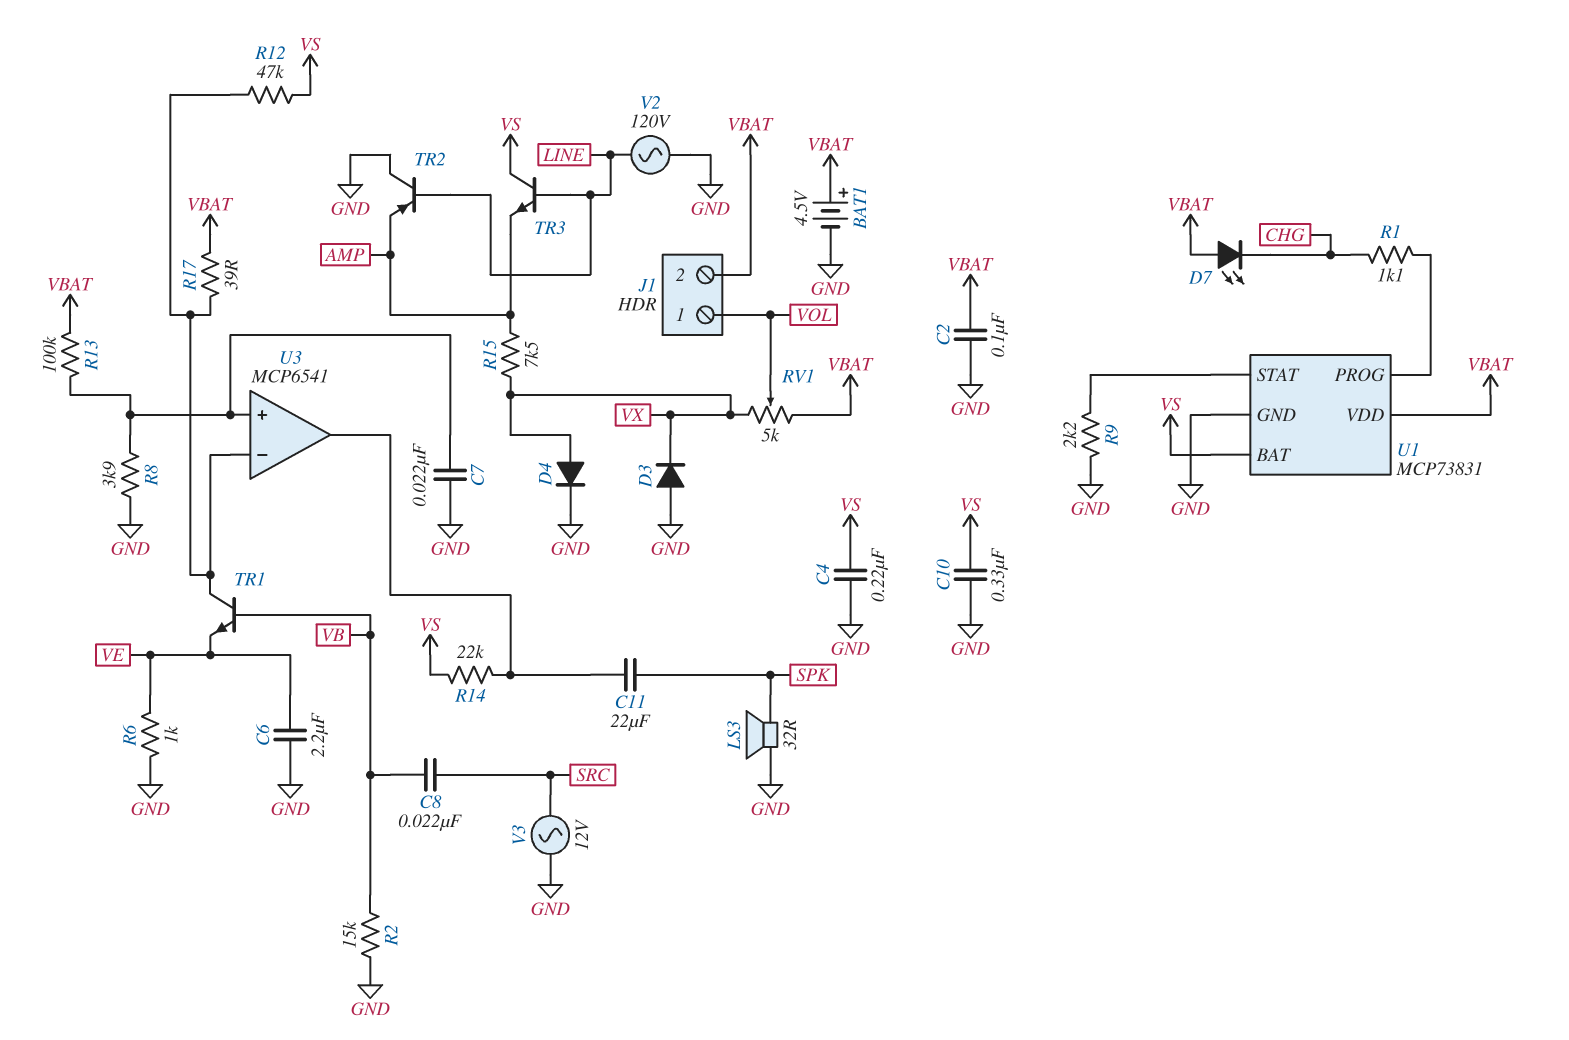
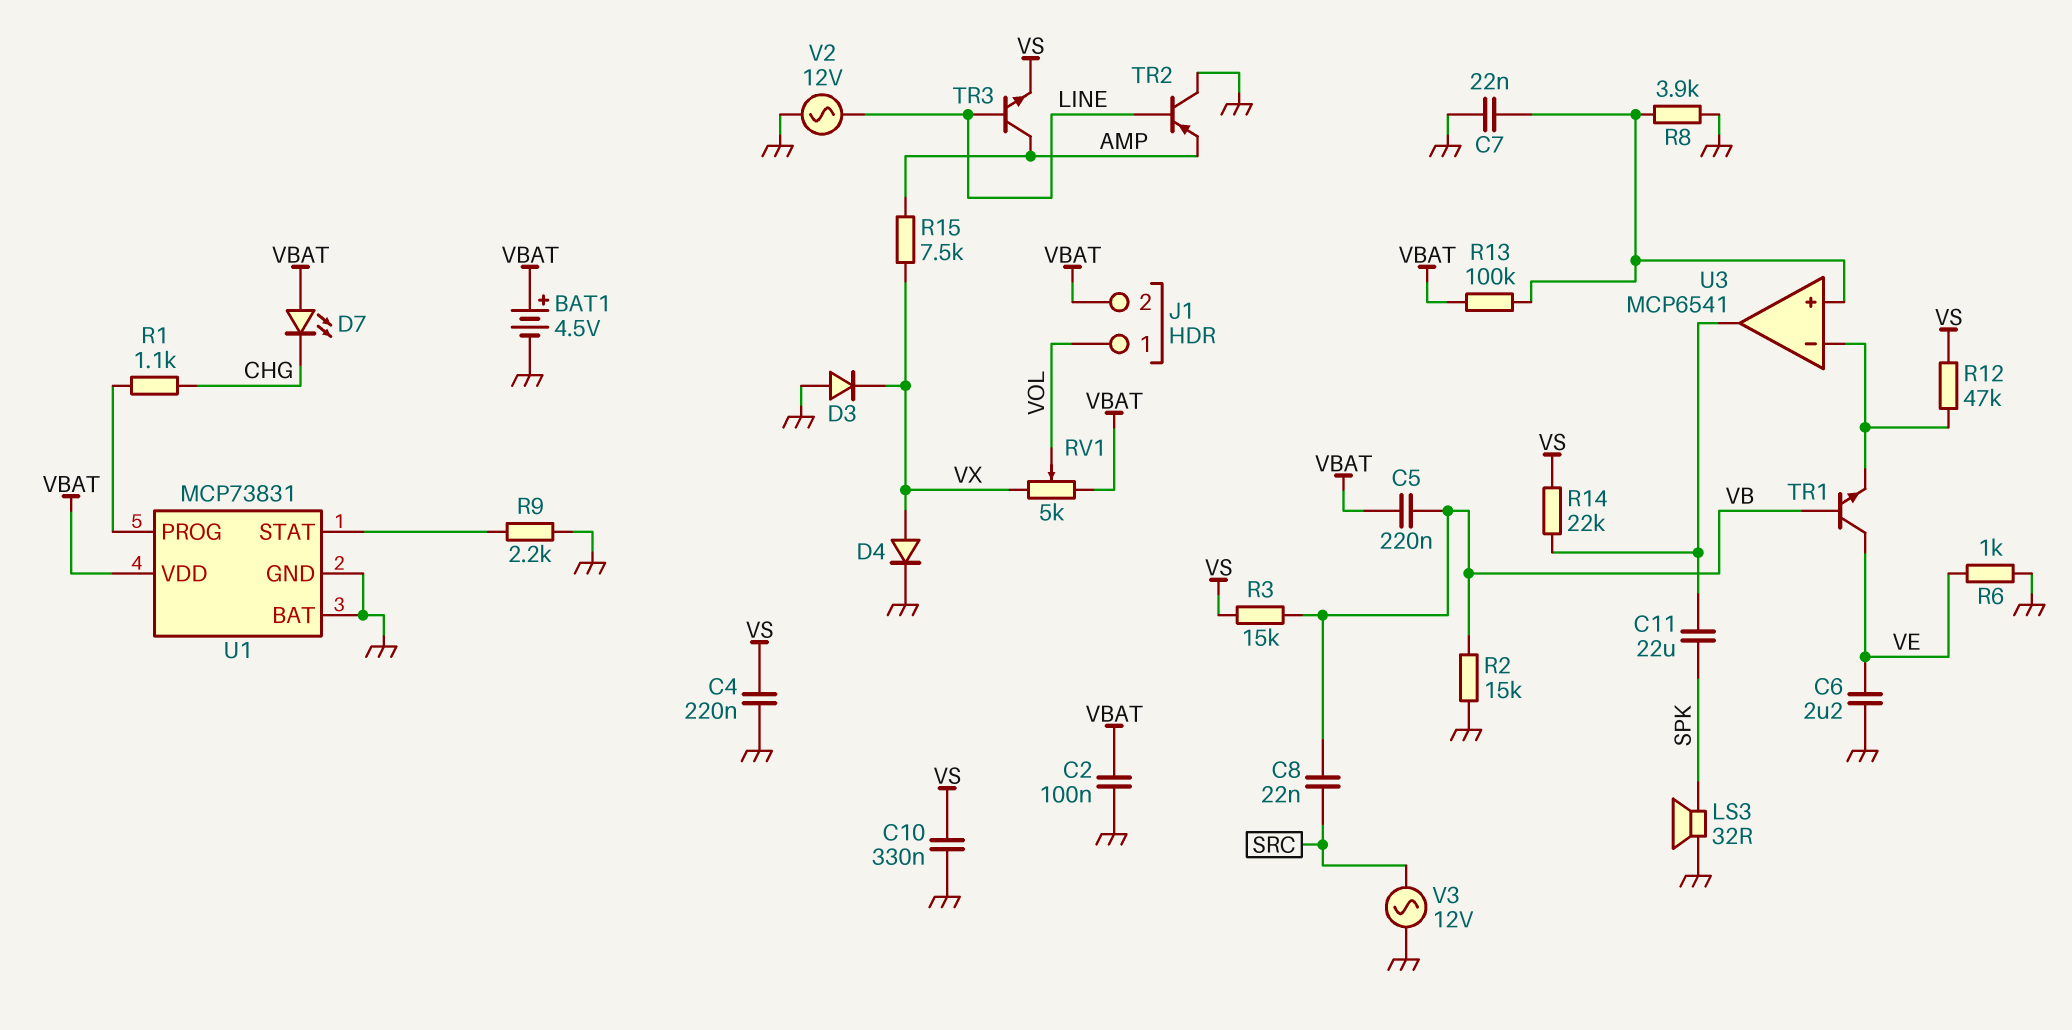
C5: none -> 220nF (VB, VBAT)
R3: none -> 15k (VB, VS)
R17: 39 (U3/in-, VBAT) -> none
TR1: NPN (B VB, C U3/in-, E VE) -> NPN (B VB, C VE, E U3/in-)
TR3: NPN (B LINE, C VS, E AMP) -> NPN (B LINE, C AMP, E VS)
U1 pin BAT: VS -> GND
V2: AC 120V (GND, LINE) -> AC 12V (GND, LINE)

